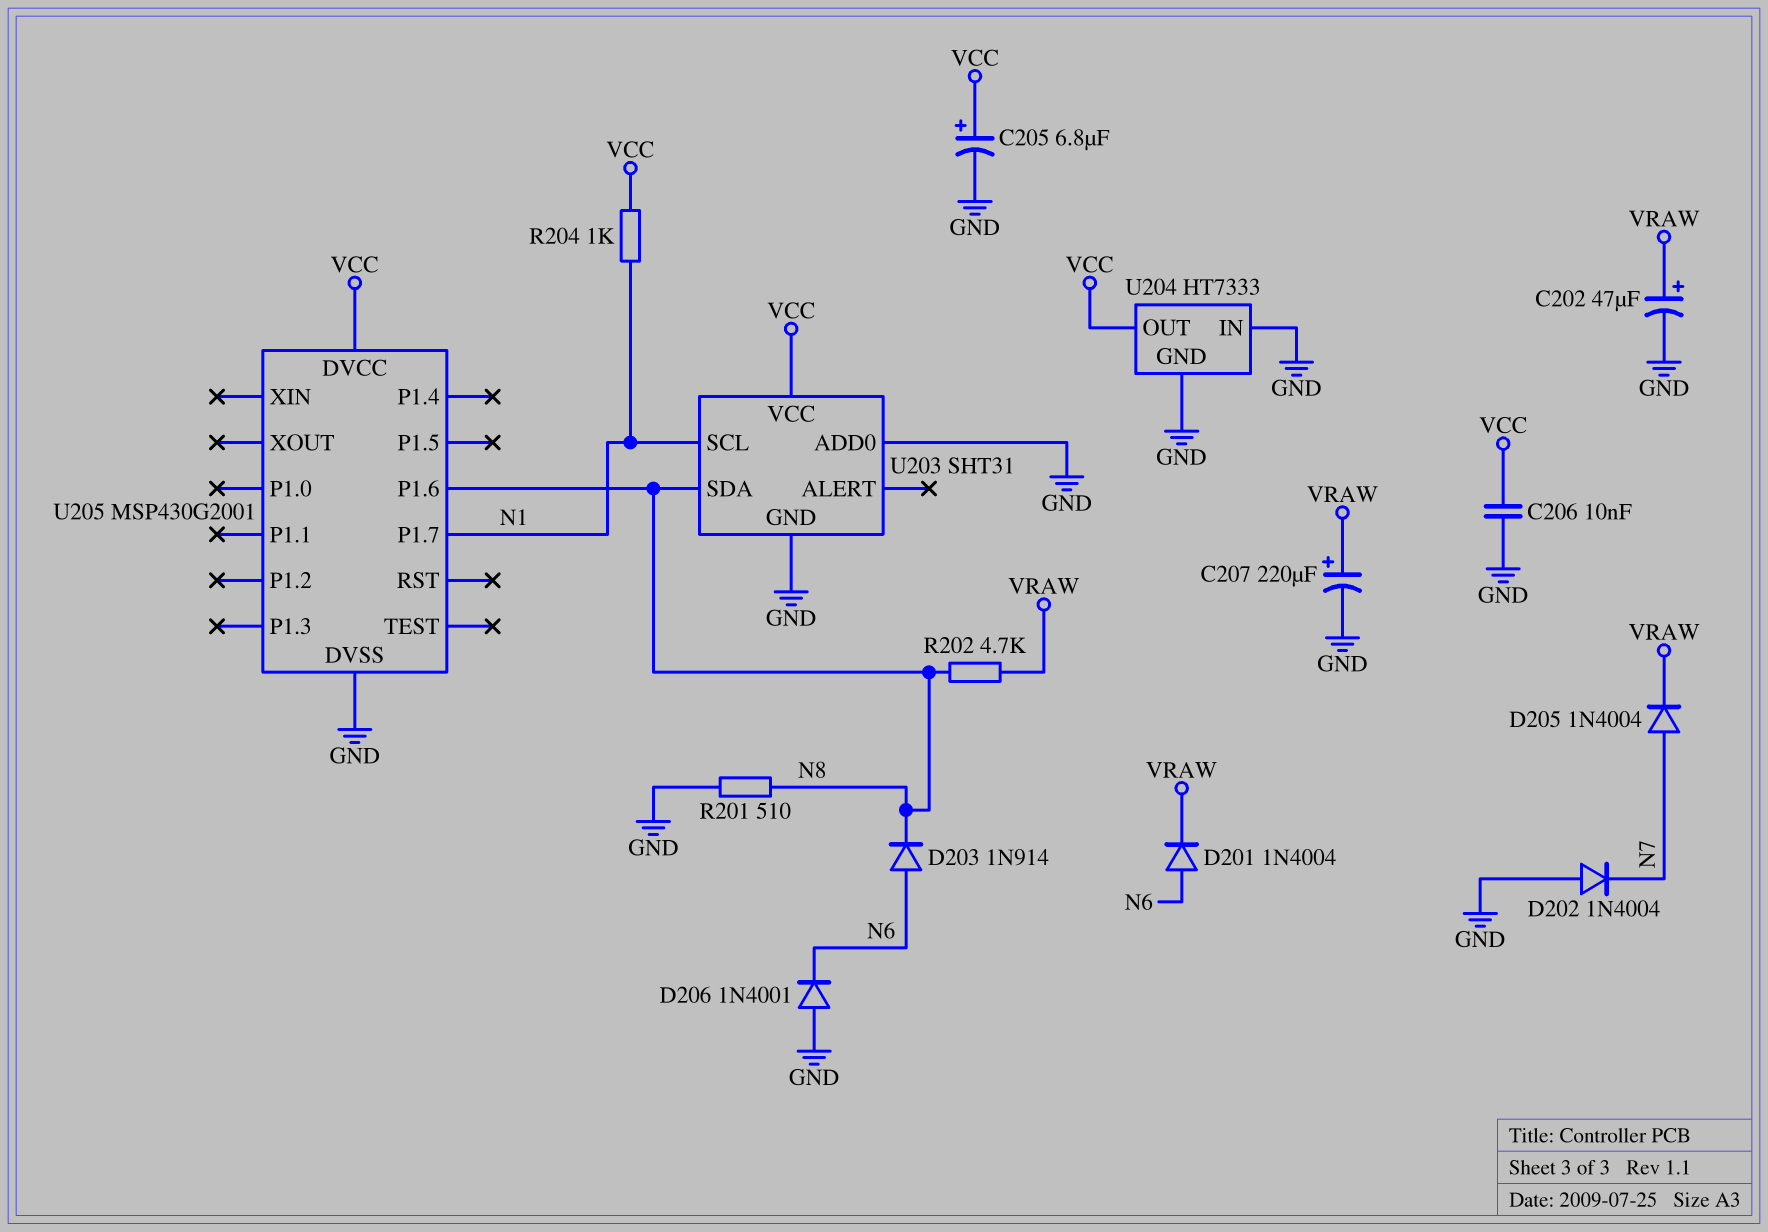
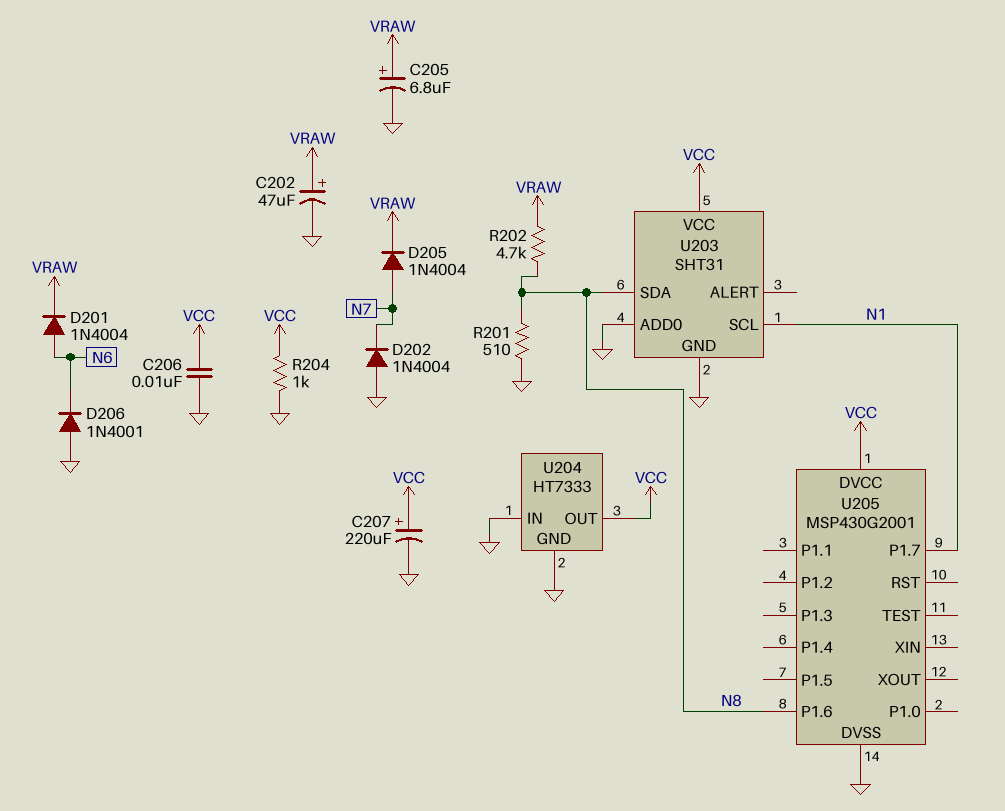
C205: 6.8uF (plus VCC, minus GND) -> 6.8uF (plus VRAW, minus GND)
C207: 220uF (plus VRAW, minus GND) -> 220uF (plus VCC, minus GND)
D203: diode 1N914 (A N6, K N8) -> none
R204: 1k (N1, VCC) -> 1k (GND, VCC)

